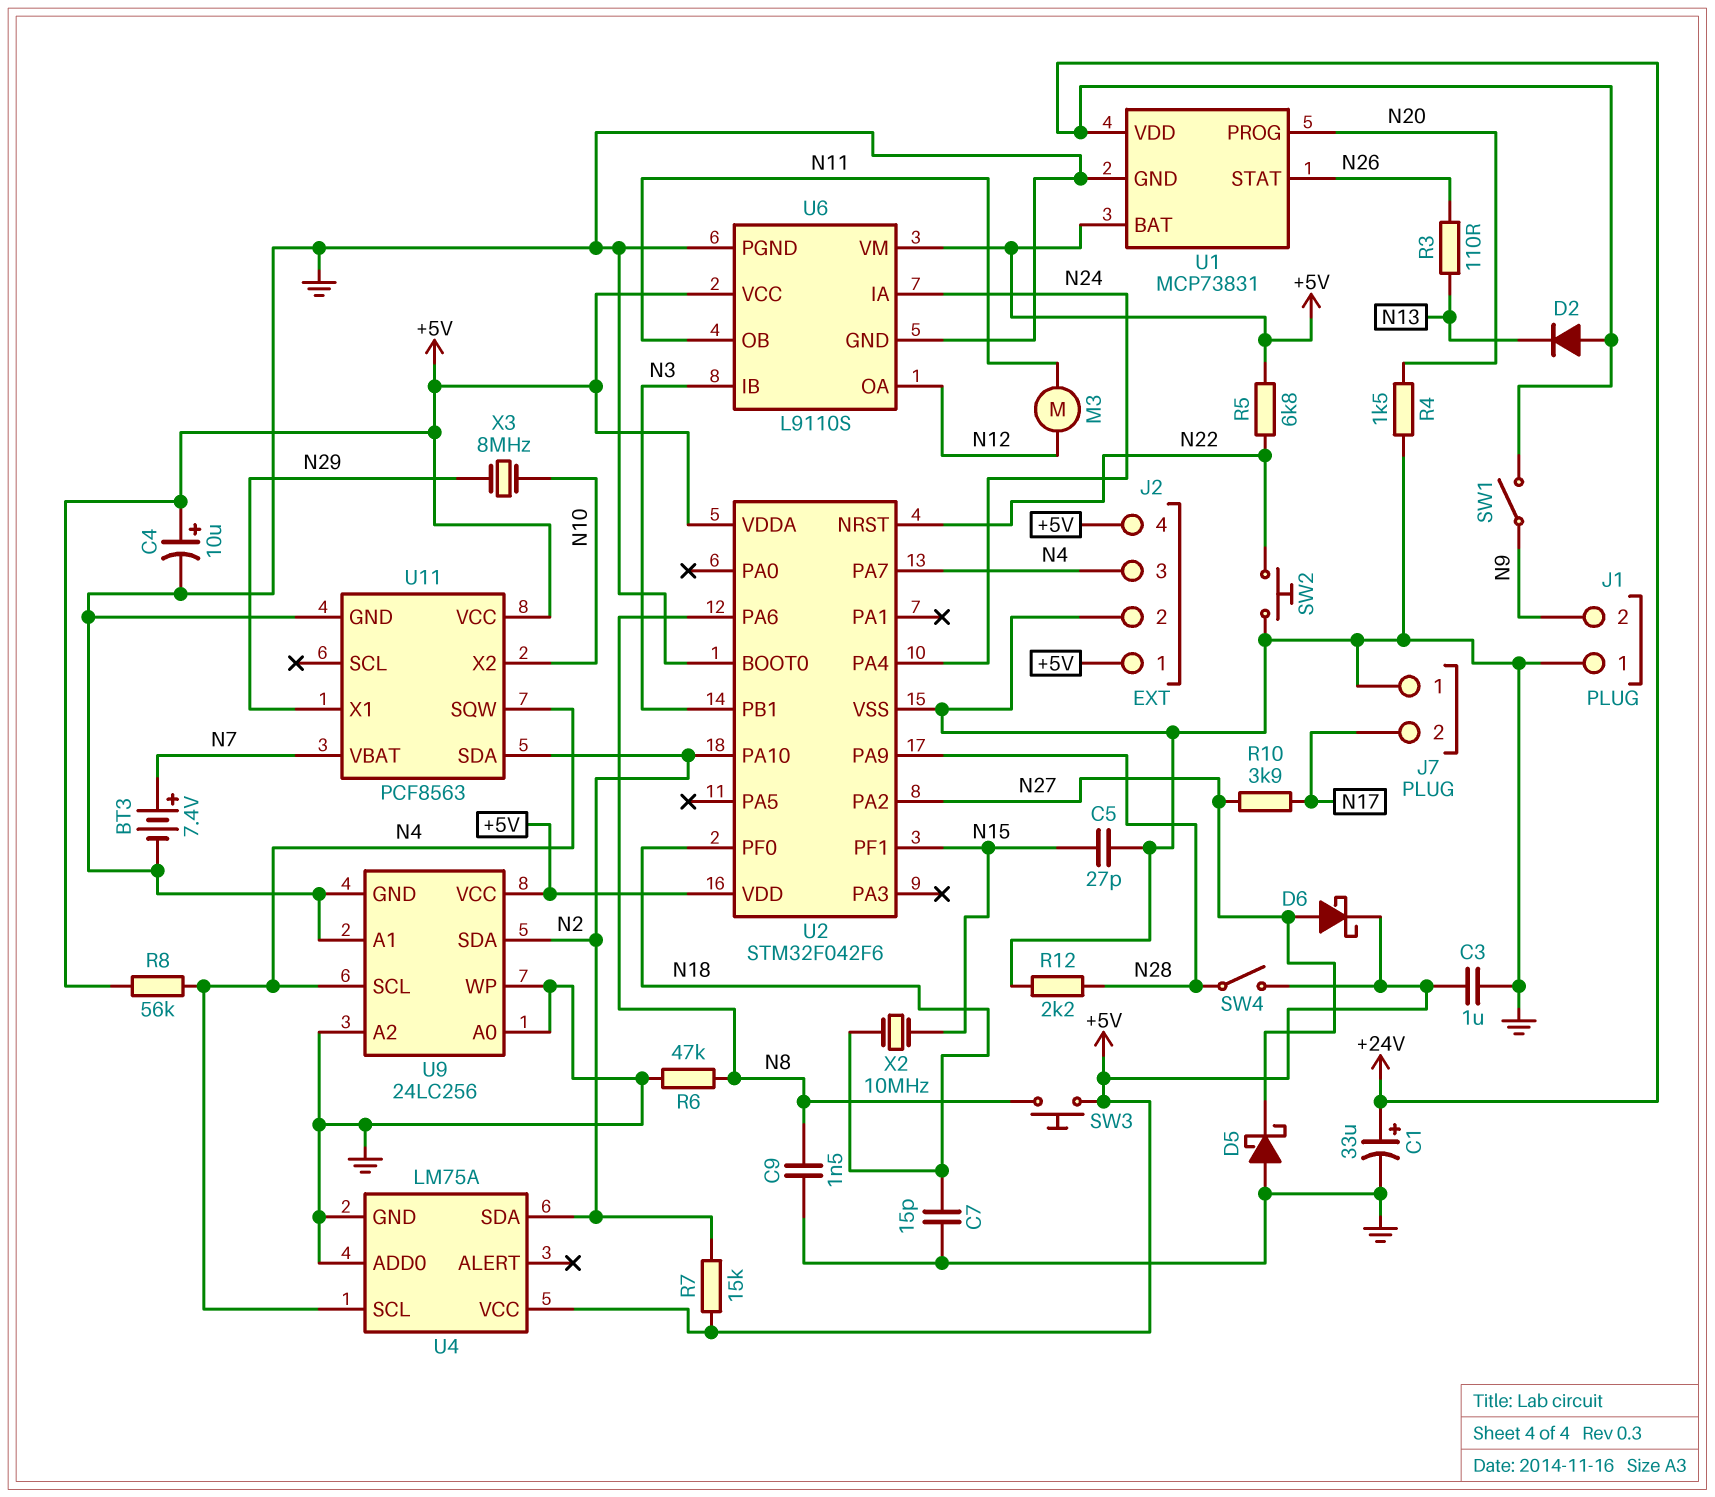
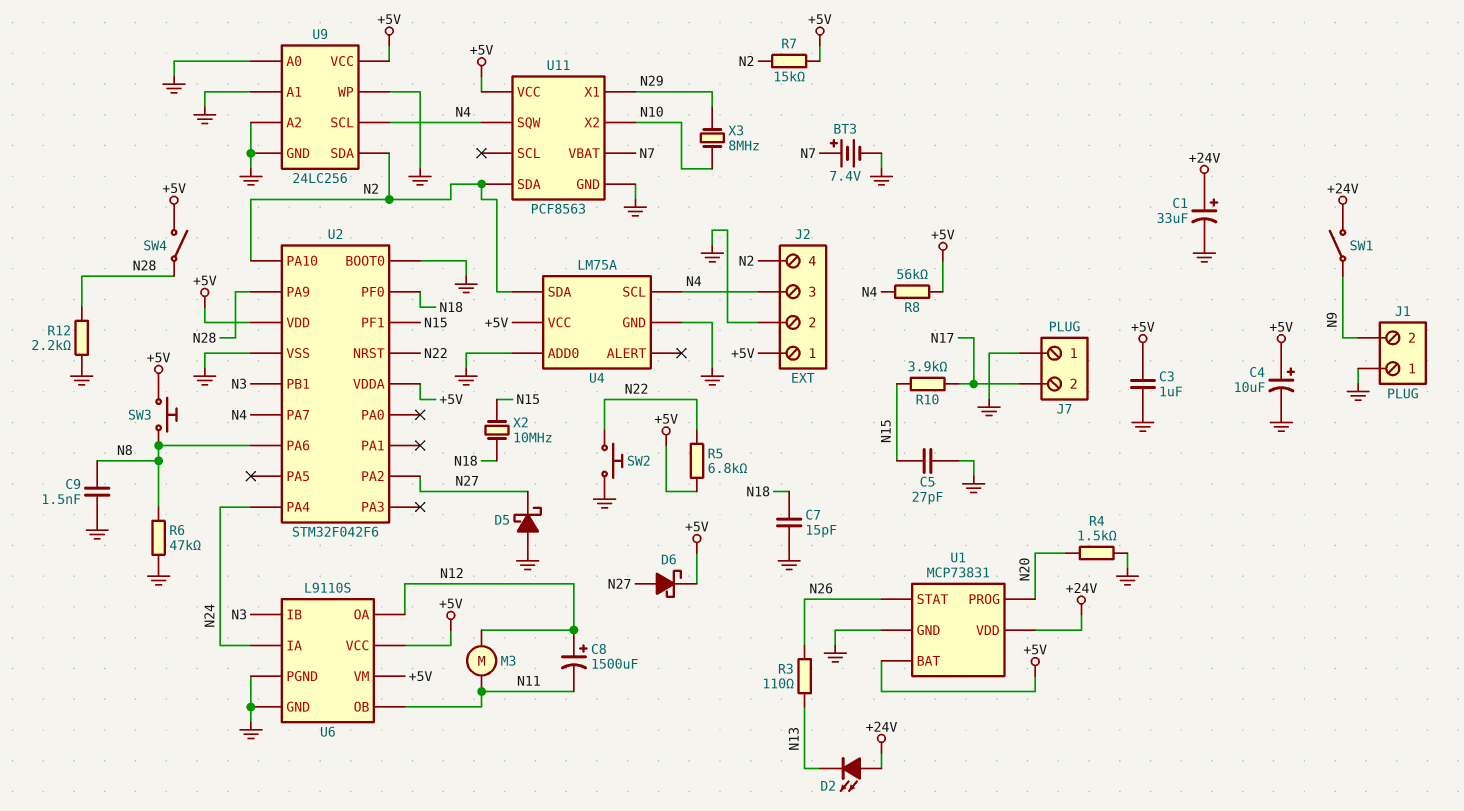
C8: none -> 1500uF (plus N12, minus N11)
D2: diode (A +24V, K N13) -> LED (A +24V, K N13)
J2 pin 4: +5V -> N2
R10: 3.9k (N17, N27) -> 3.9k (N15, N17)

